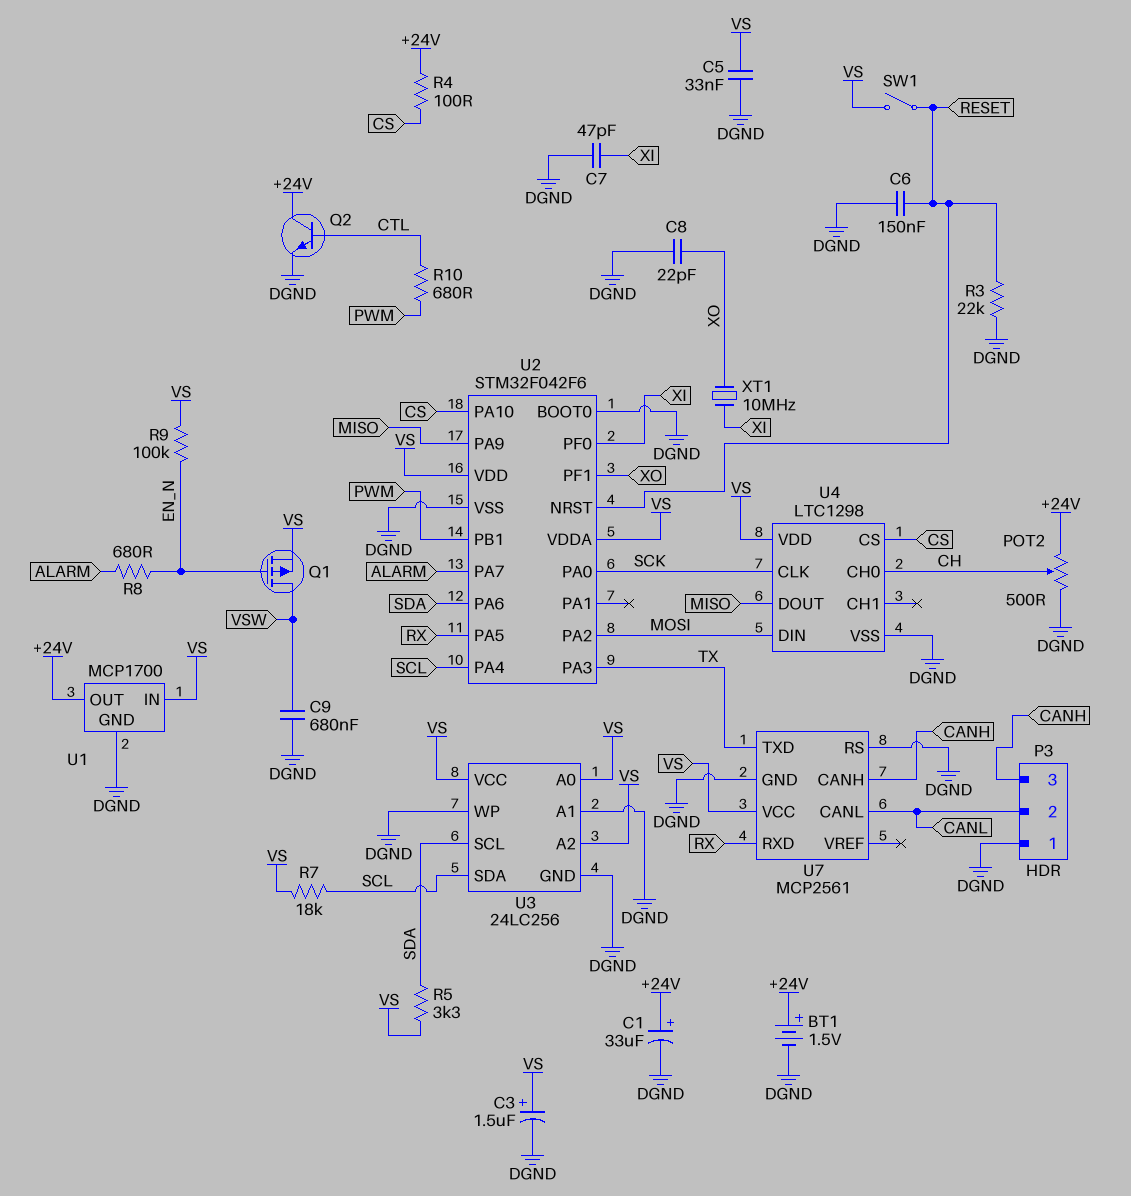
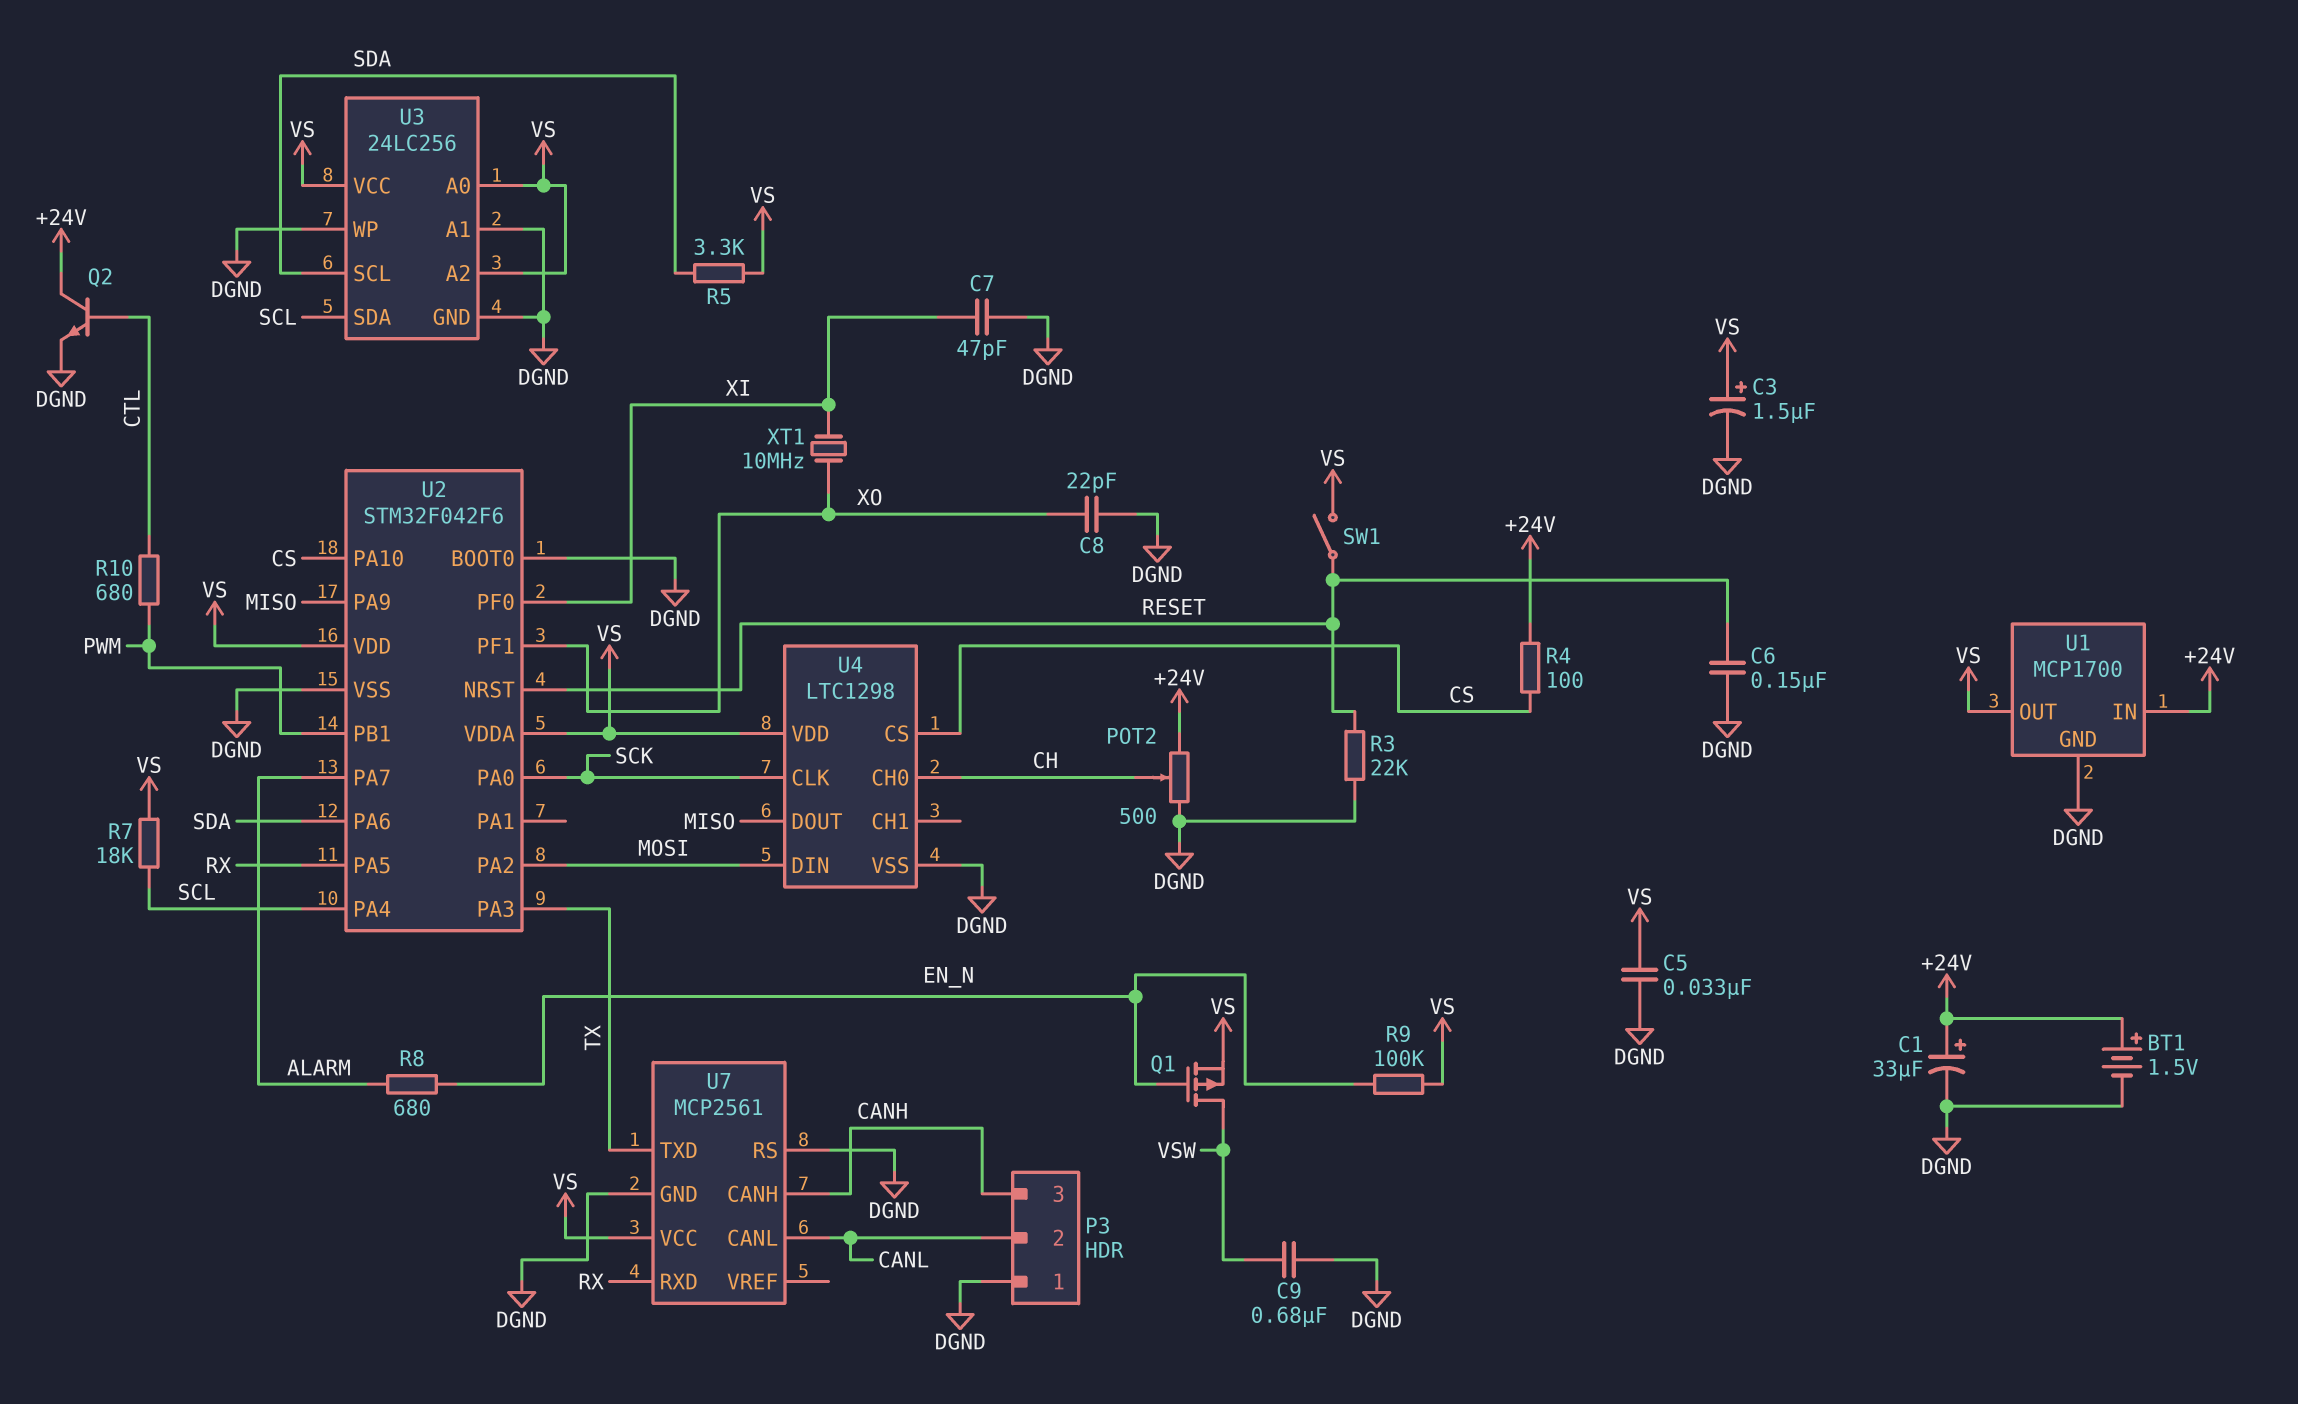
U1 pin IN: VS -> +24V
U1 pin OUT: +24V -> VS

